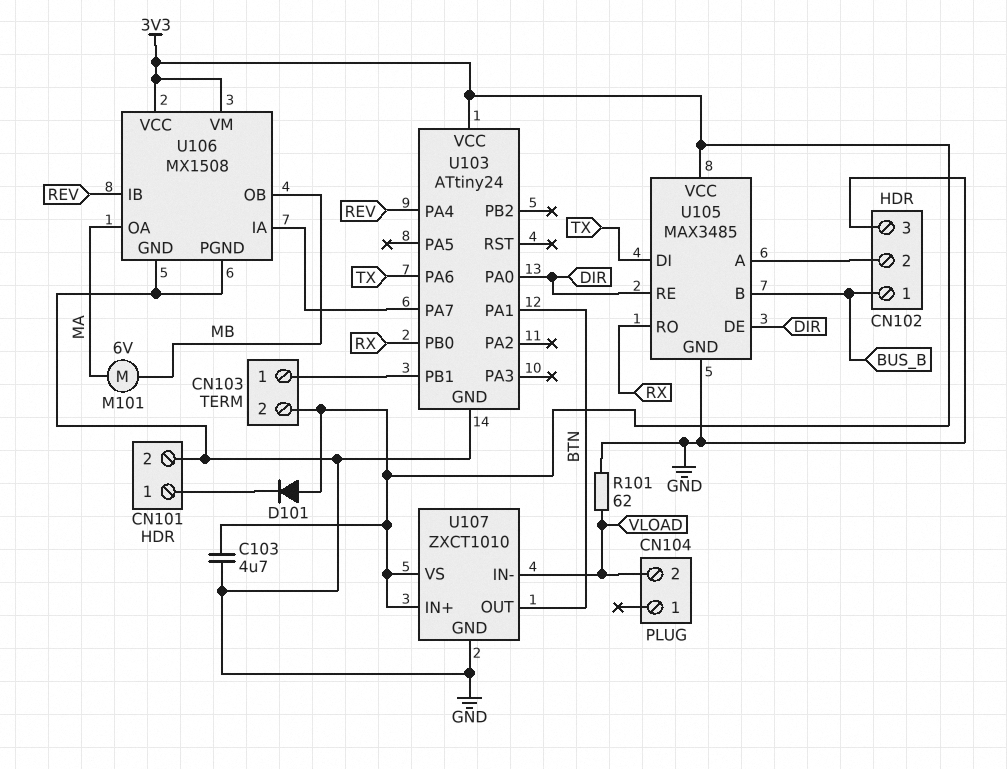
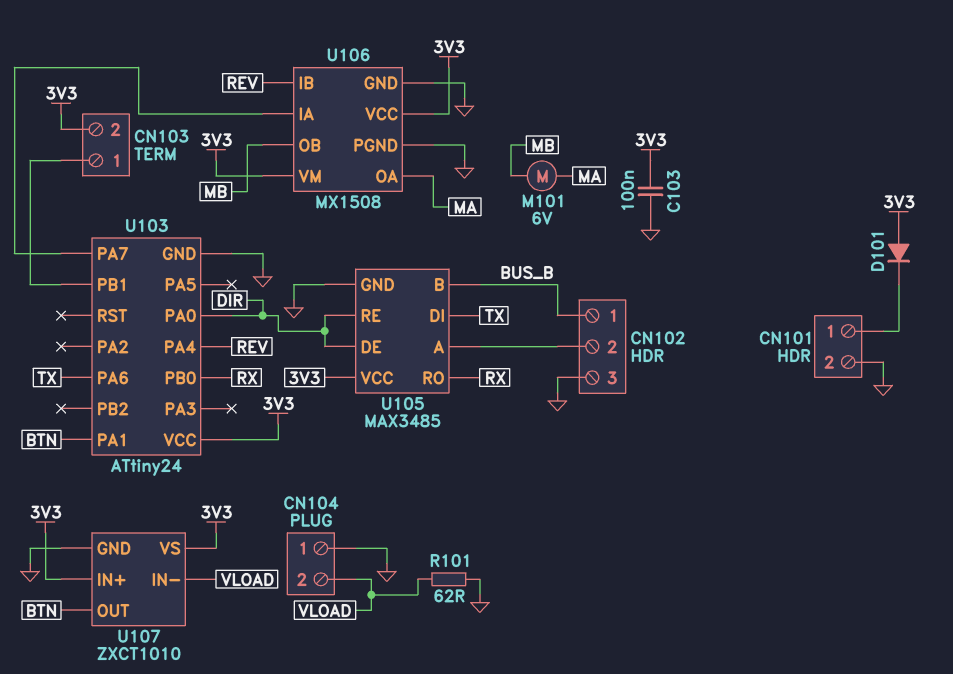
C103: 4.7uF (3V3, GND) -> 100nF (3V3, GND)
CN104 pin 1: none -> GND

